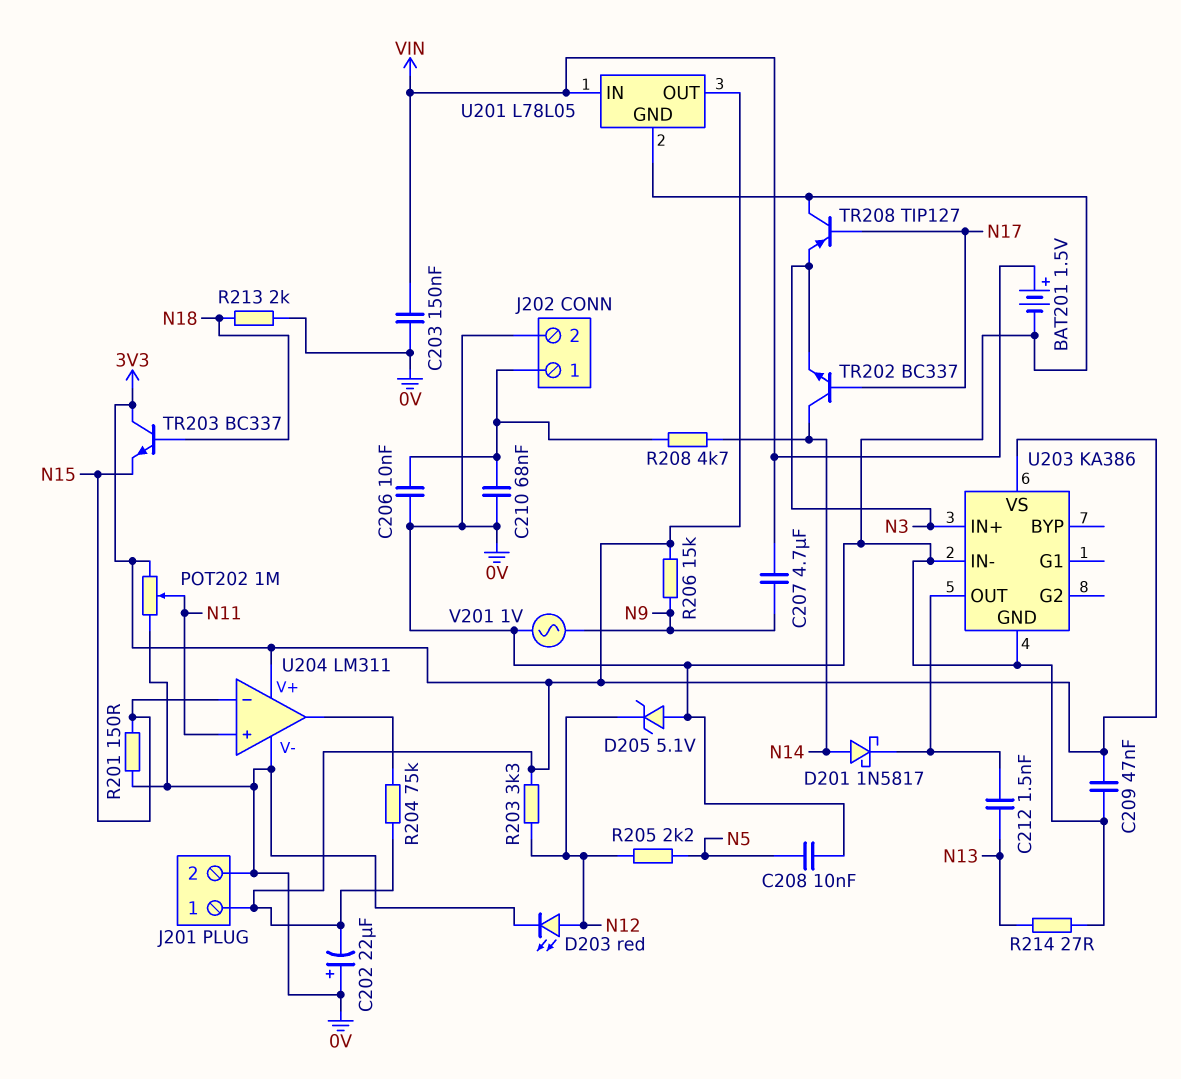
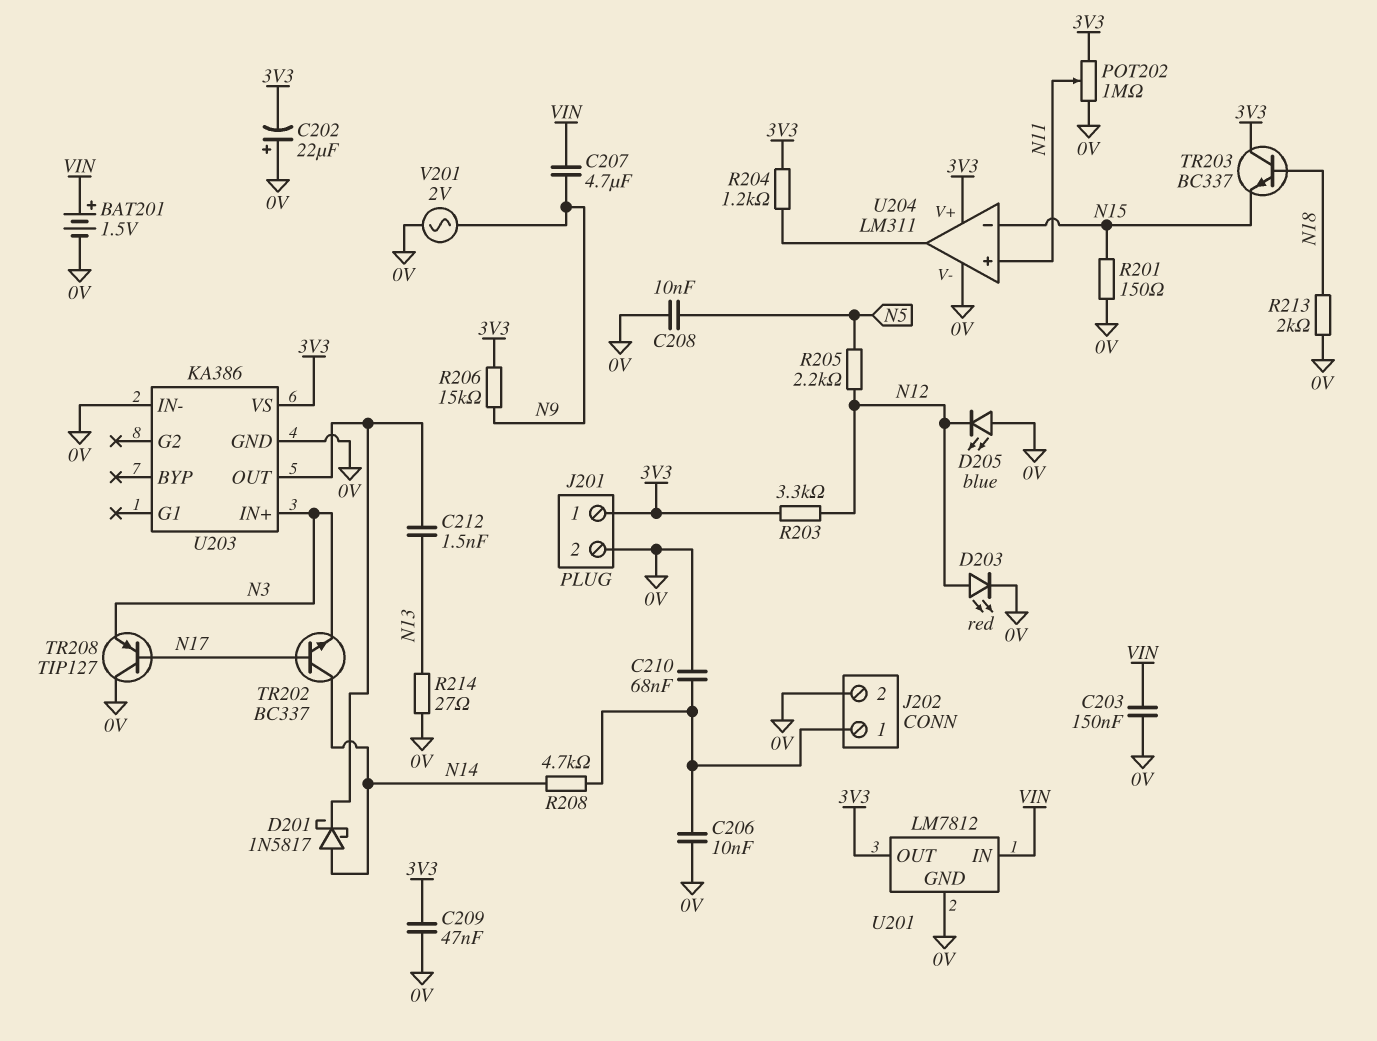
D205: zener 5.1V (A 0V, K N12) -> LED blue (A 0V, K N12)
R204: 75k (3V3, U204/out) -> 1.2k (3V3, U204/out)
U201: L78L05 -> LM7812
V201: AC 1V (0V, N9) -> AC 2V (0V, N9)

